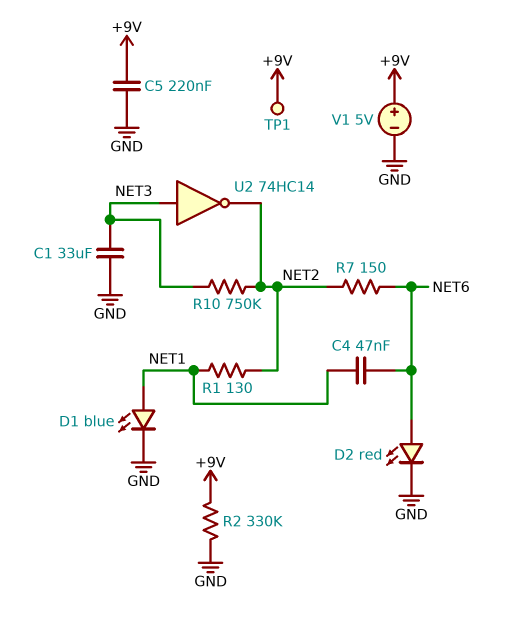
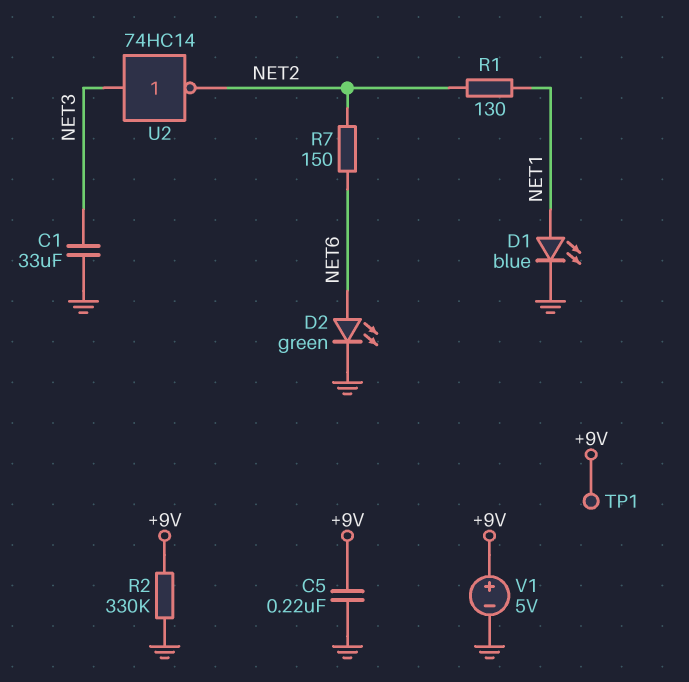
C4: 47nF (NET1, NET6) -> none
D2: LED red (A NET6, K GND) -> LED green (A NET6, K GND)
R10: 750k (NET2, NET3) -> none

